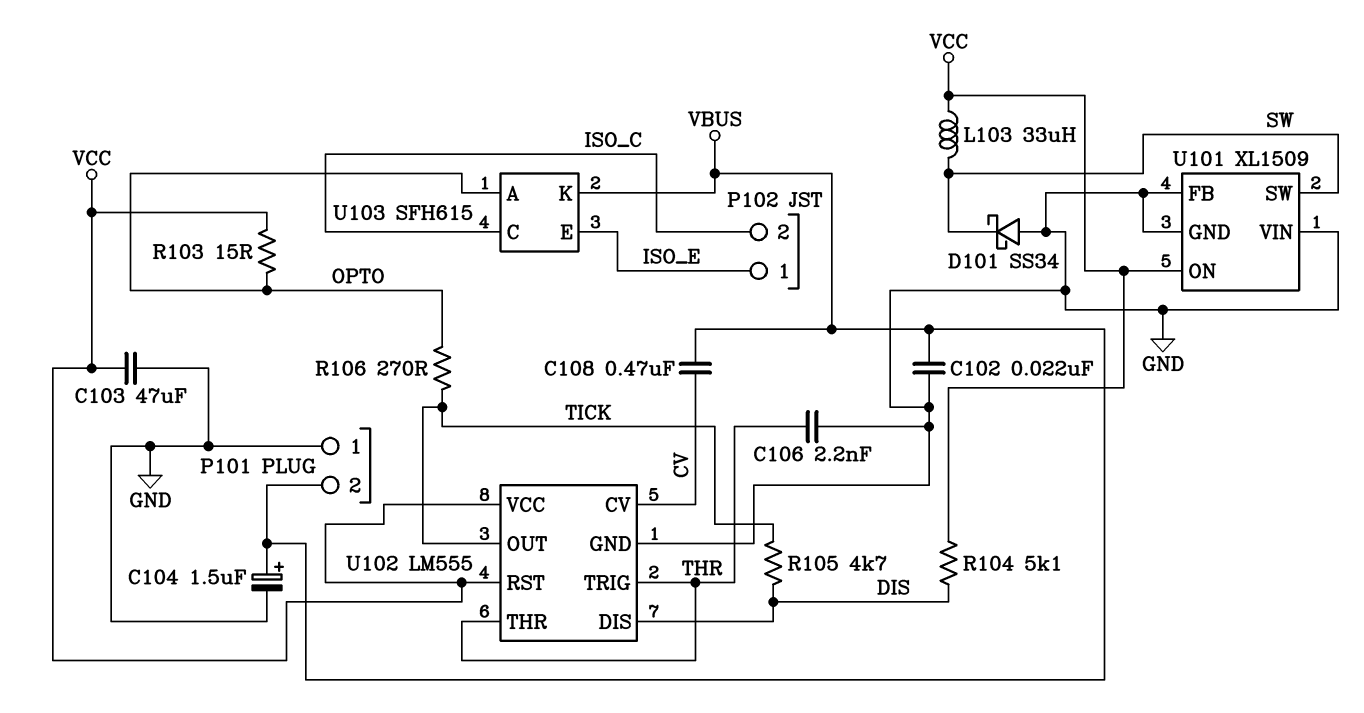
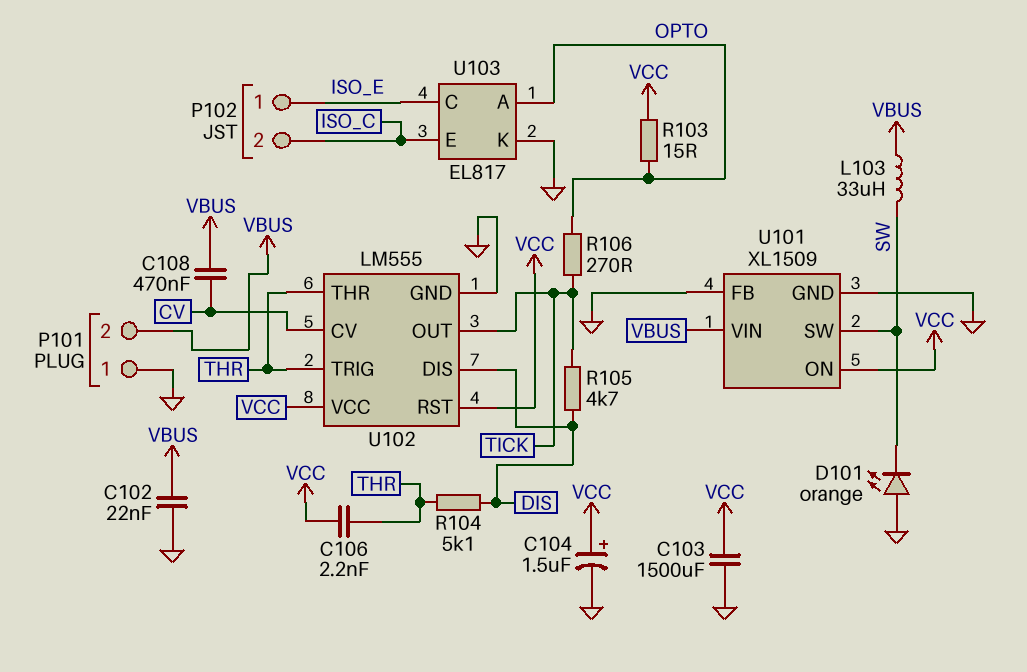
C103: 47uF (GND, VCC) -> 1500uF (GND, VCC)
C104: 1.5uF (plus VBUS, minus GND) -> 1.5uF (plus VCC, minus GND)
C106: 2.2nF (GND, THR) -> 2.2nF (THR, VCC)
D101: schottky SS34 (A GND, K SW) -> LED orange (A GND, K SW)
L103: 33uH (SW, VCC) -> 33uH (SW, VBUS)
R104: 5.1k (DIS, VCC) -> 5.1k (DIS, THR)
U101 pin VIN: GND -> VBUS
U103: SFH615 -> EL817
U103 pin C: ISO_C -> ISO_E
U103 pin E: ISO_E -> ISO_C
U103 pin K: VBUS -> GND

